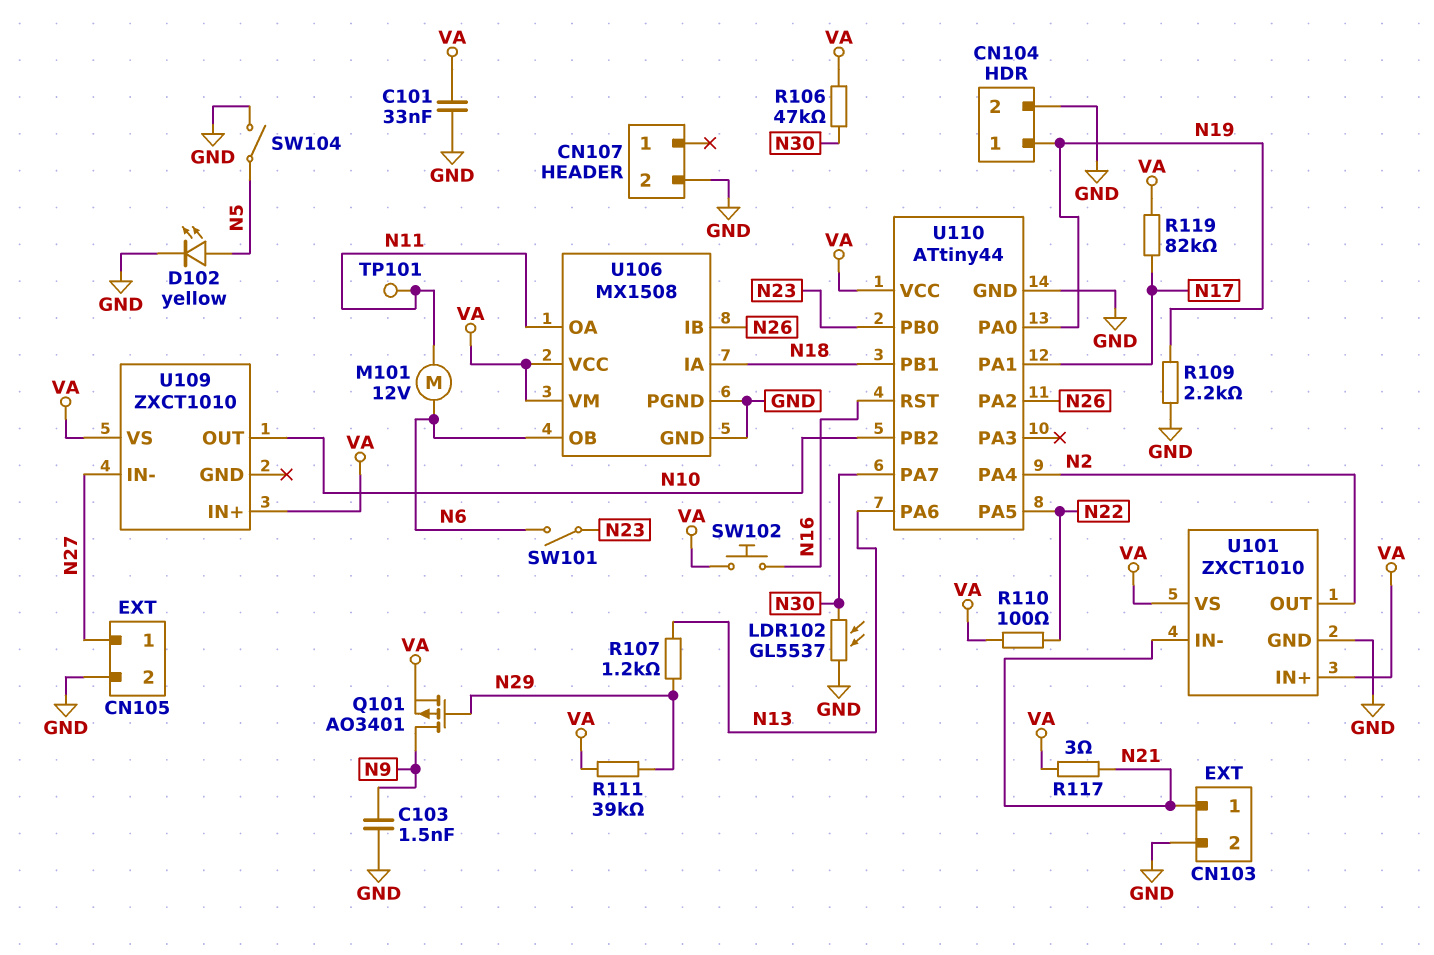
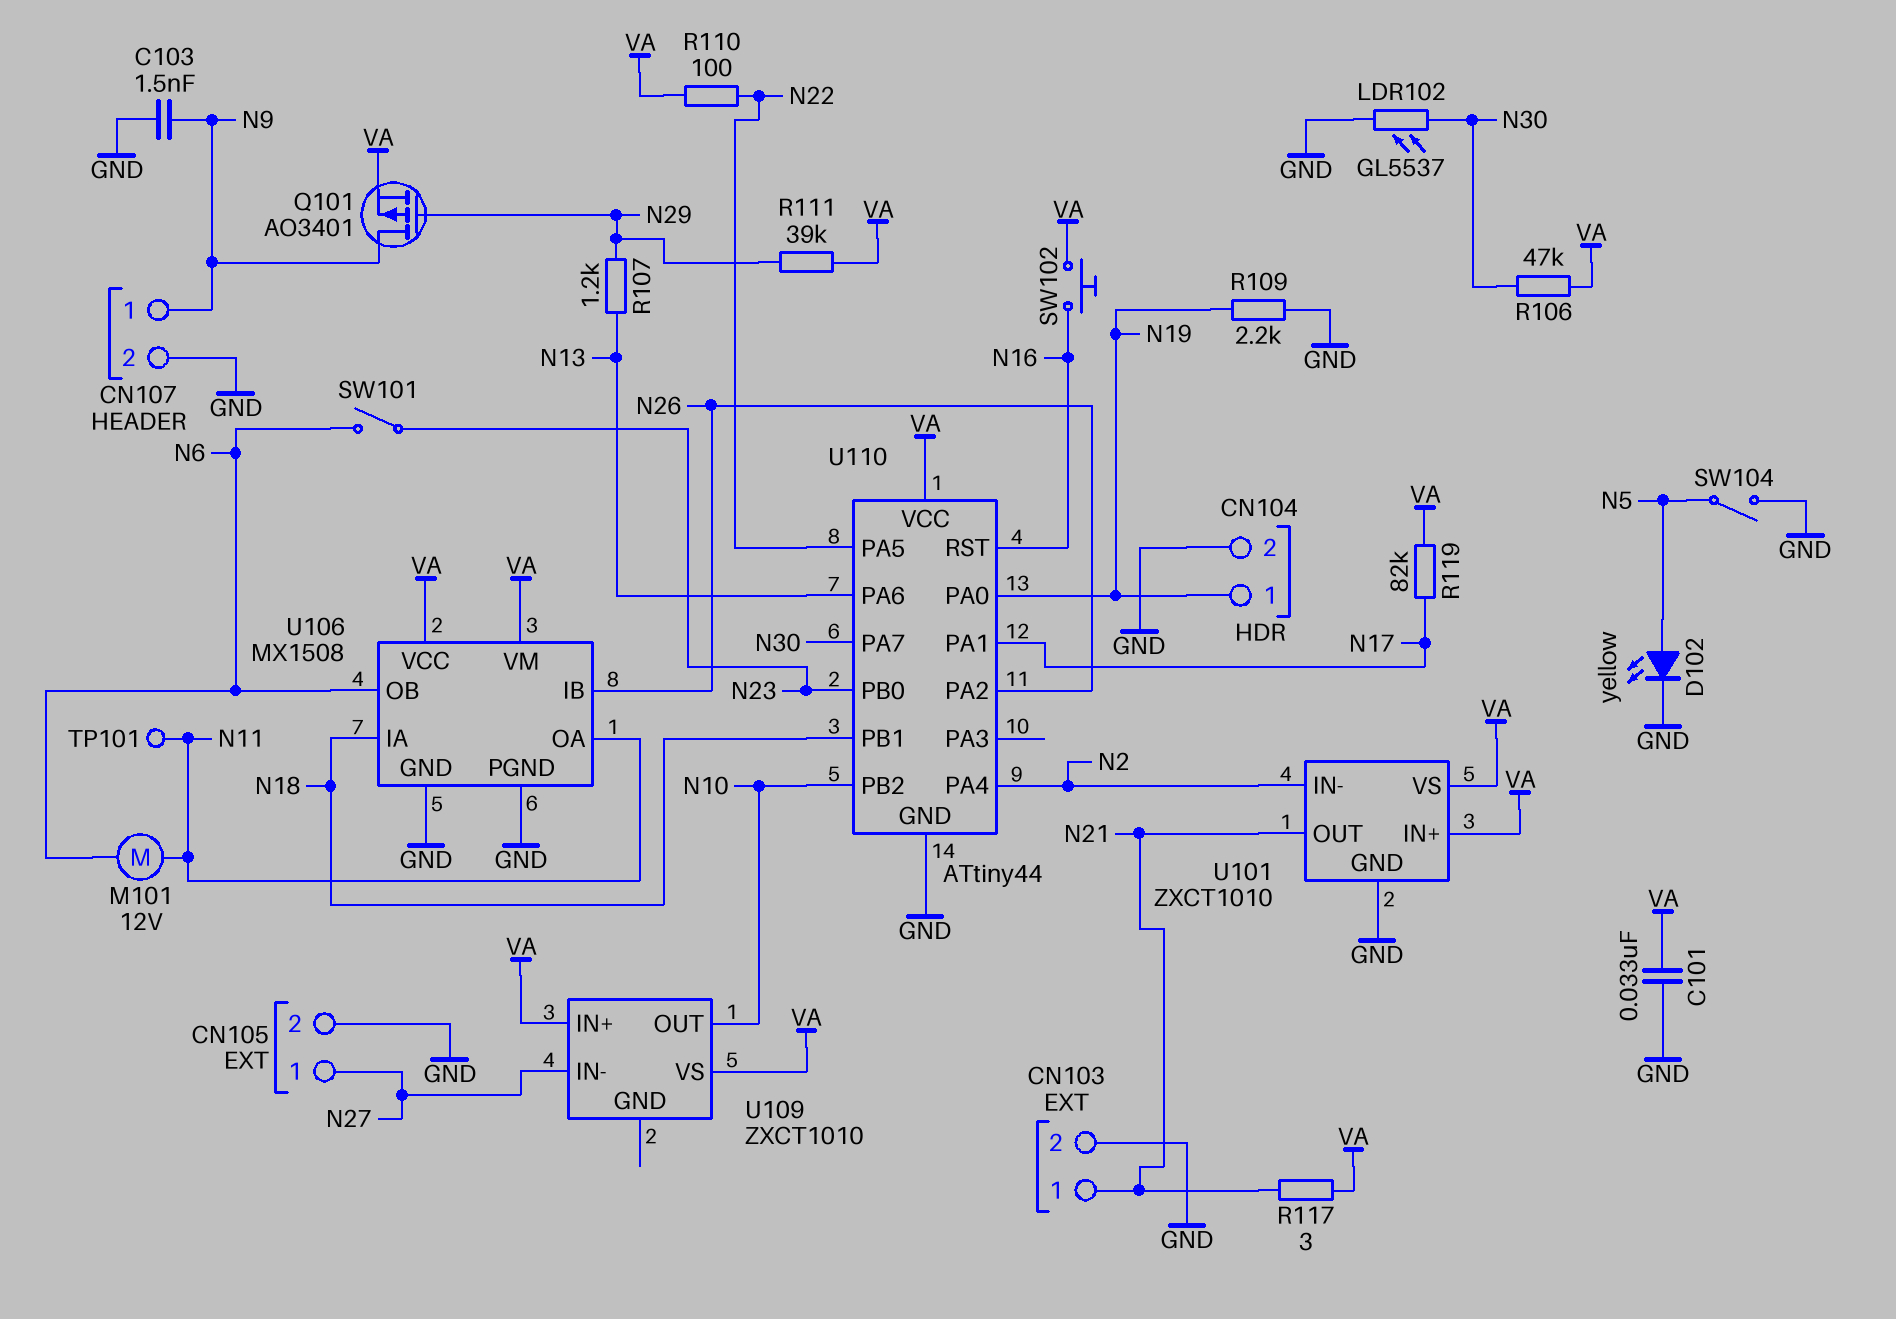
CN107 pin 1: none -> N9
U101 pin IN-: N21 -> N2
U101 pin OUT: N2 -> N21

